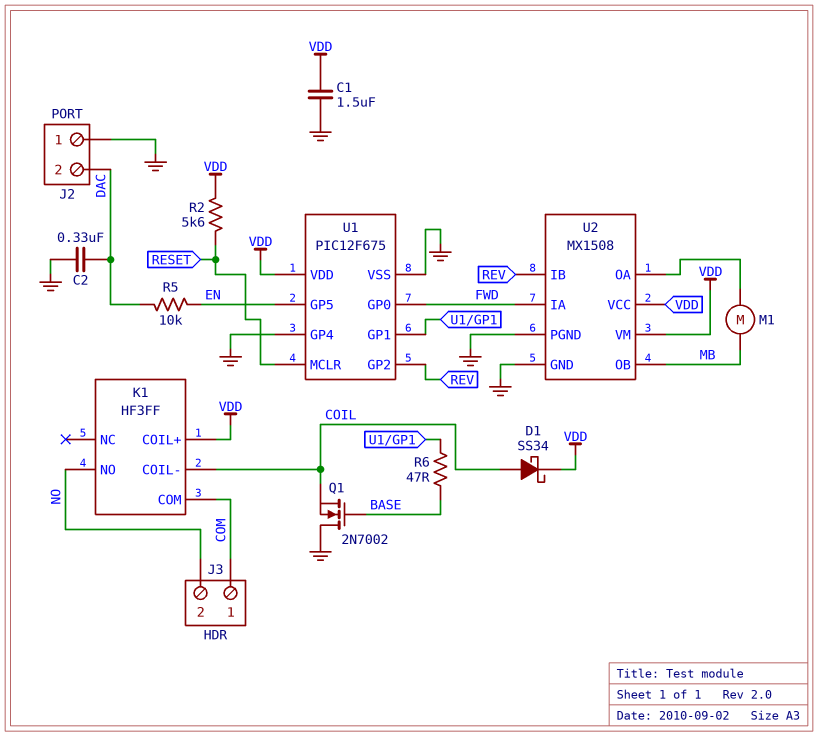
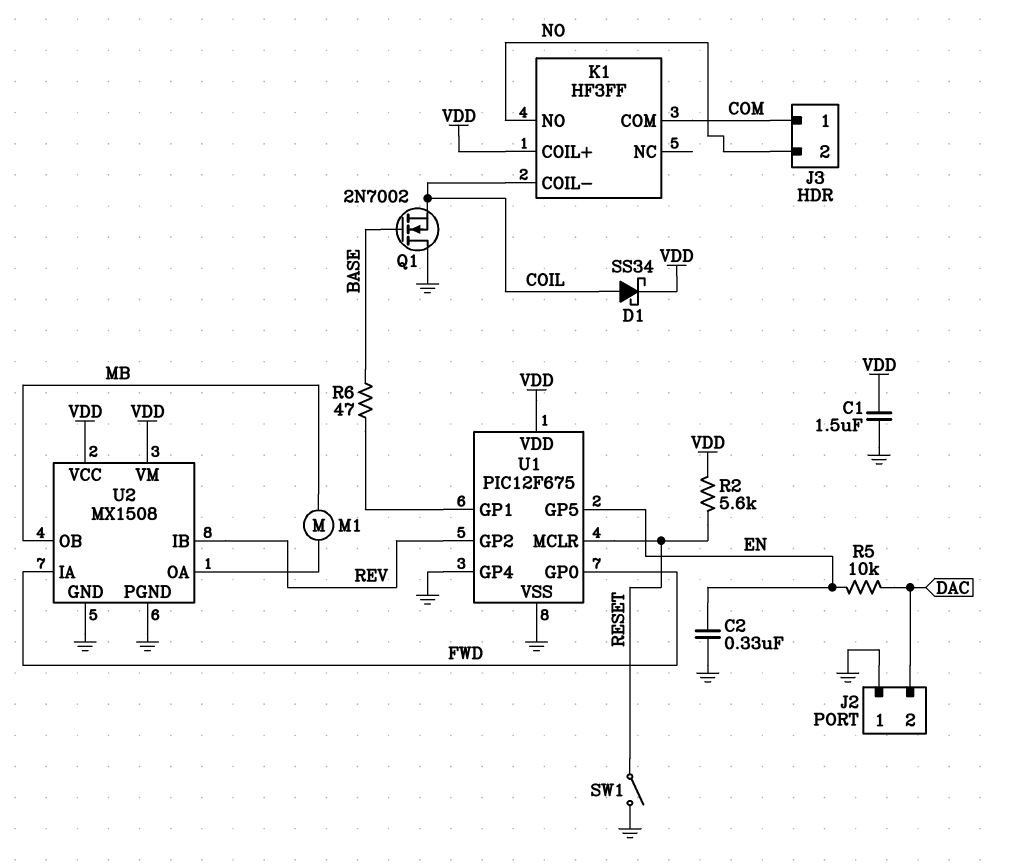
C2: 330nF (DAC, GND) -> 330nF (EN, GND)
SW1: none -> switch (GND, RESET)

